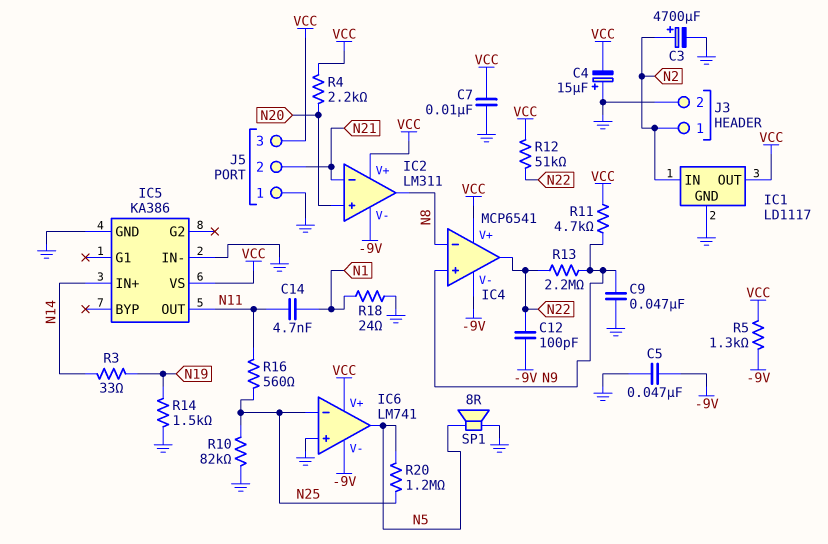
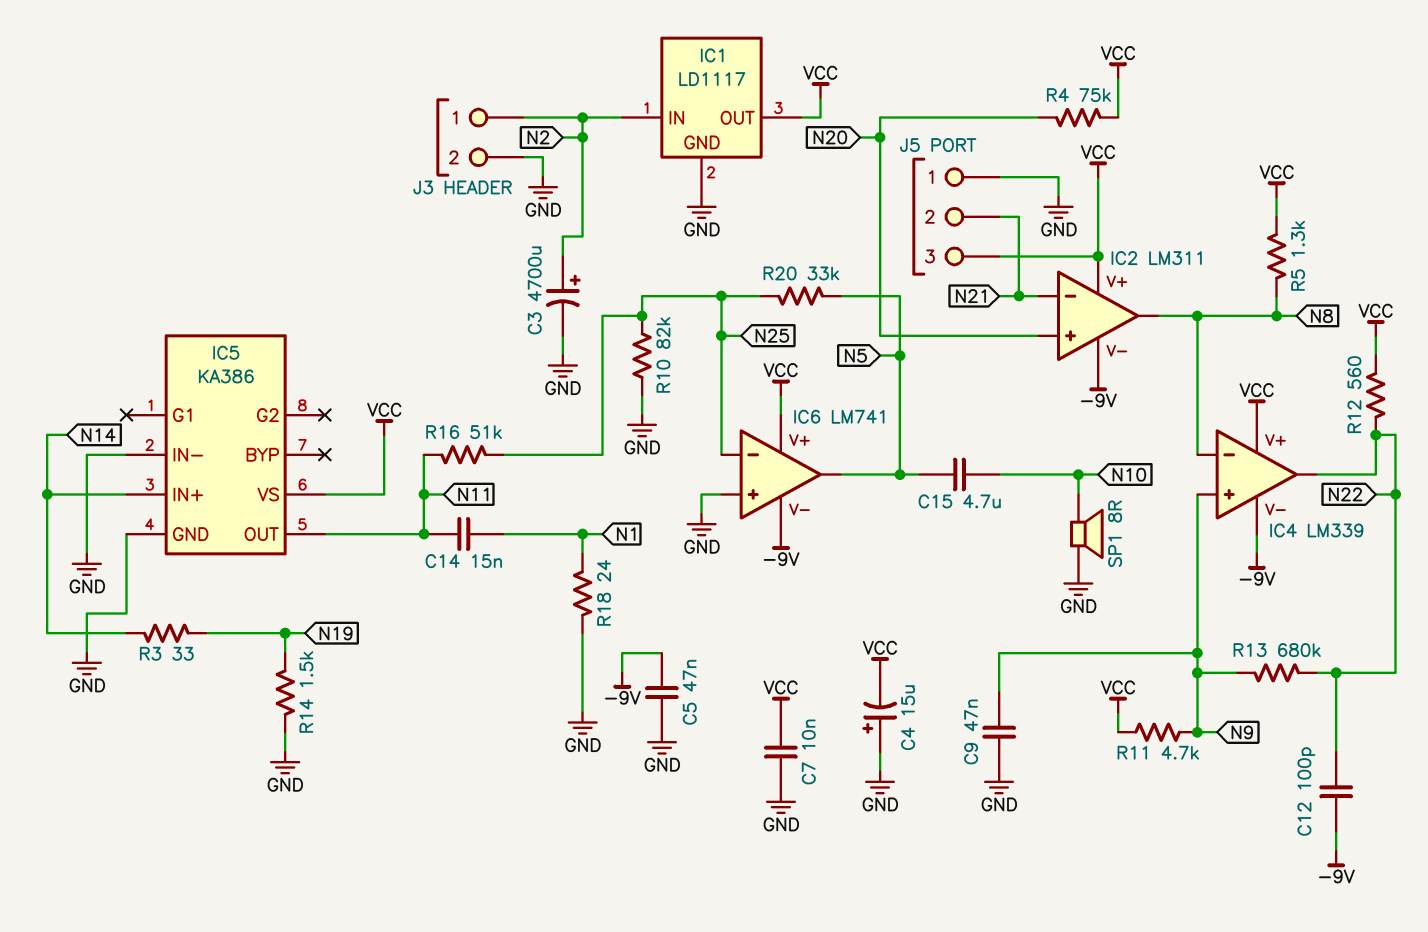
C14: 4.7nF (N1, N11) -> 15nF (N1, N11)
C15: none -> 4.7uF (N5, N10)
IC4: MCP6541 -> LM339
R4: 2.2k (N20, VCC) -> 75k (N20, VCC)
R5: 1.3k (-9V, VCC) -> 1.3k (N8, VCC)
R12: 51k (N22, VCC) -> 560 (N22, VCC)
R13: 2.2M (N9, N22) -> 680k (N9, N22)
R16: 560 (N11, N25) -> 51k (N11, N25)
R20: 1.2M (N5, N25) -> 33k (N5, N25)
SP1: speaker 8R (GND, N5) -> speaker 8R (GND, N10)

